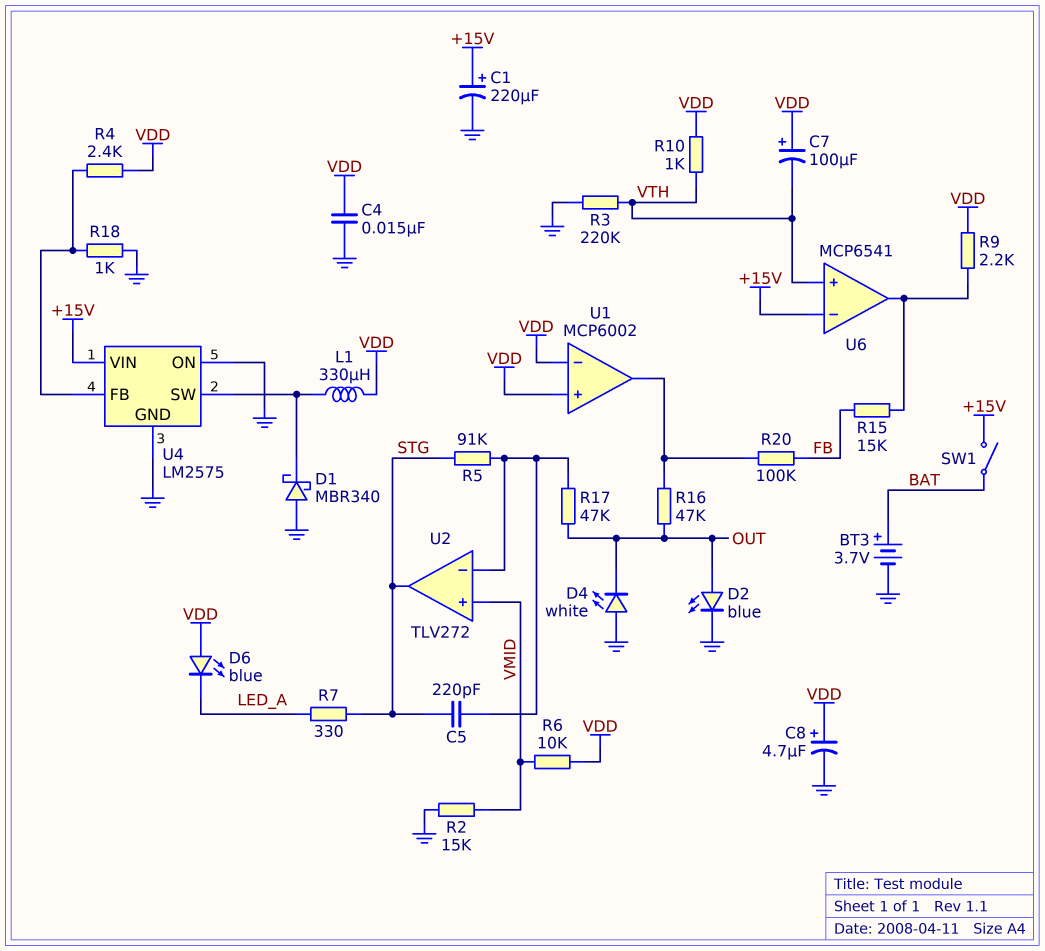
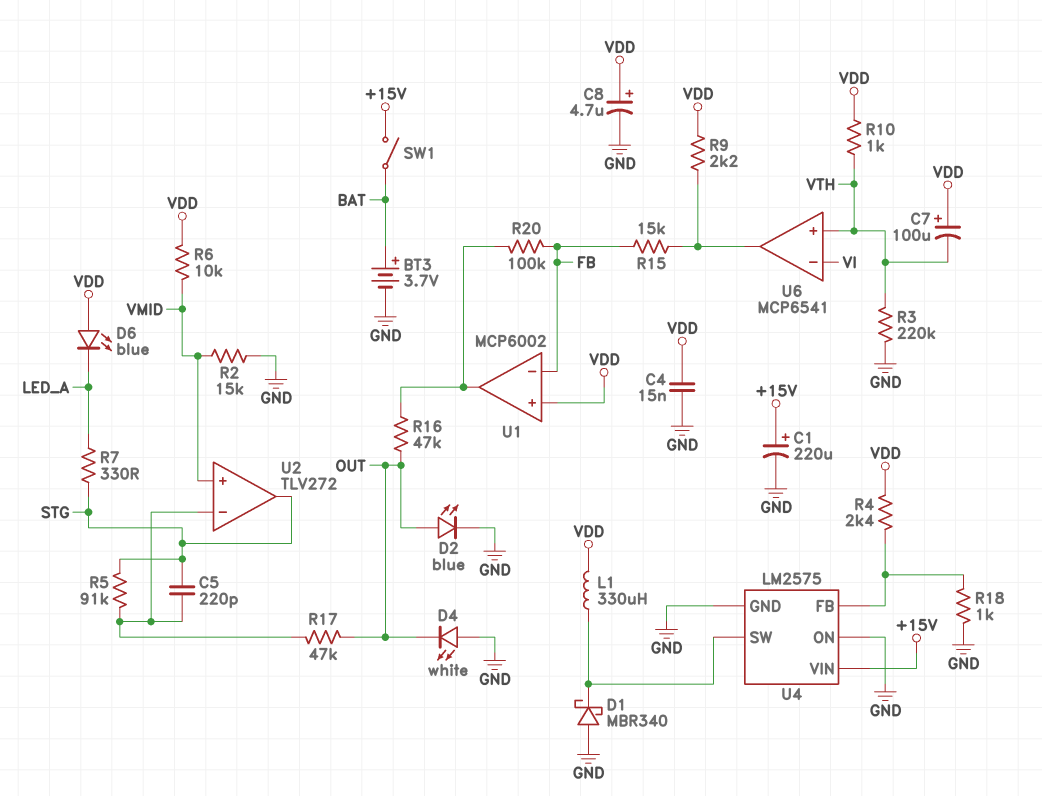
U1 pin in-: VDD -> FB
U6 pin in-: +15V -> VI

